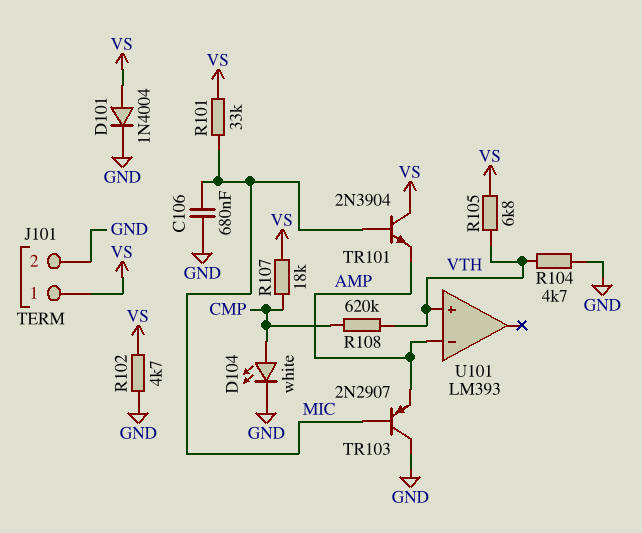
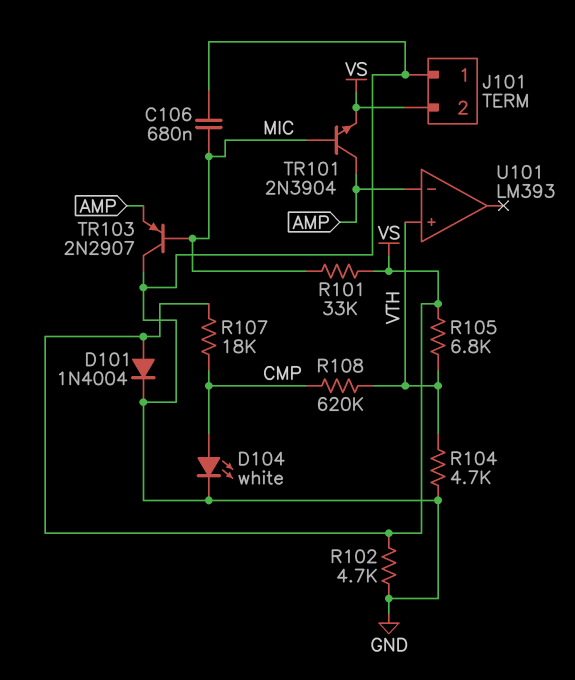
J101 pin 1: VS -> GND
J101 pin 2: GND -> VS
TR101: NPN 2N3904 (B MIC, C VS, E AMP) -> NPN 2N3904 (B MIC, C AMP, E VS)

